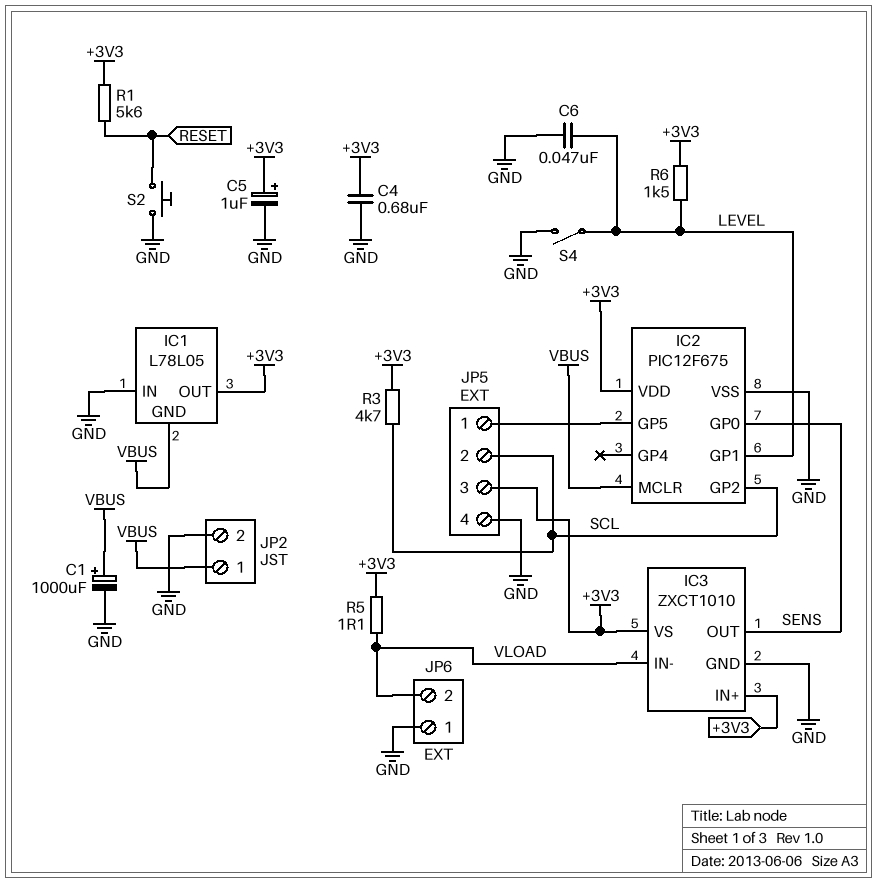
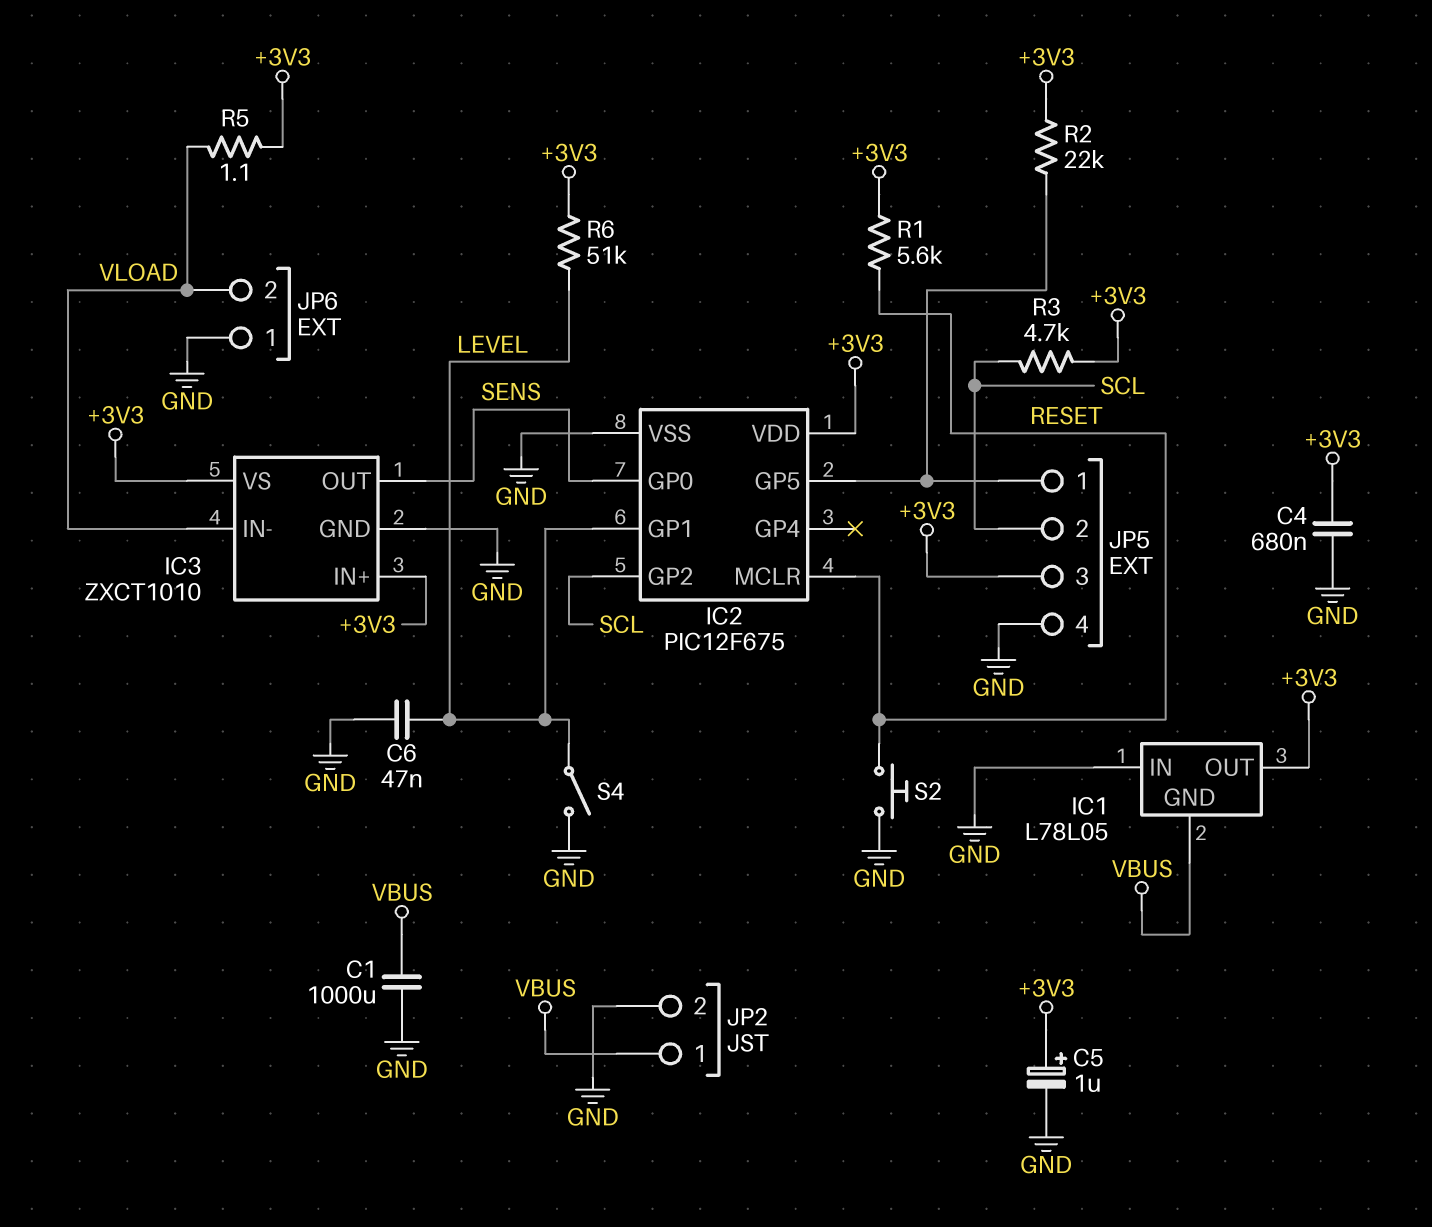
C1: 1000uF (plus VBUS, minus GND) -> 1000uF (GND, VBUS)
IC2 pin MCLR: VBUS -> RESET
R2: none -> 22k (+3V3, IC2/GP5)
R6: 1.5k (+3V3, LEVEL) -> 51k (+3V3, LEVEL)

